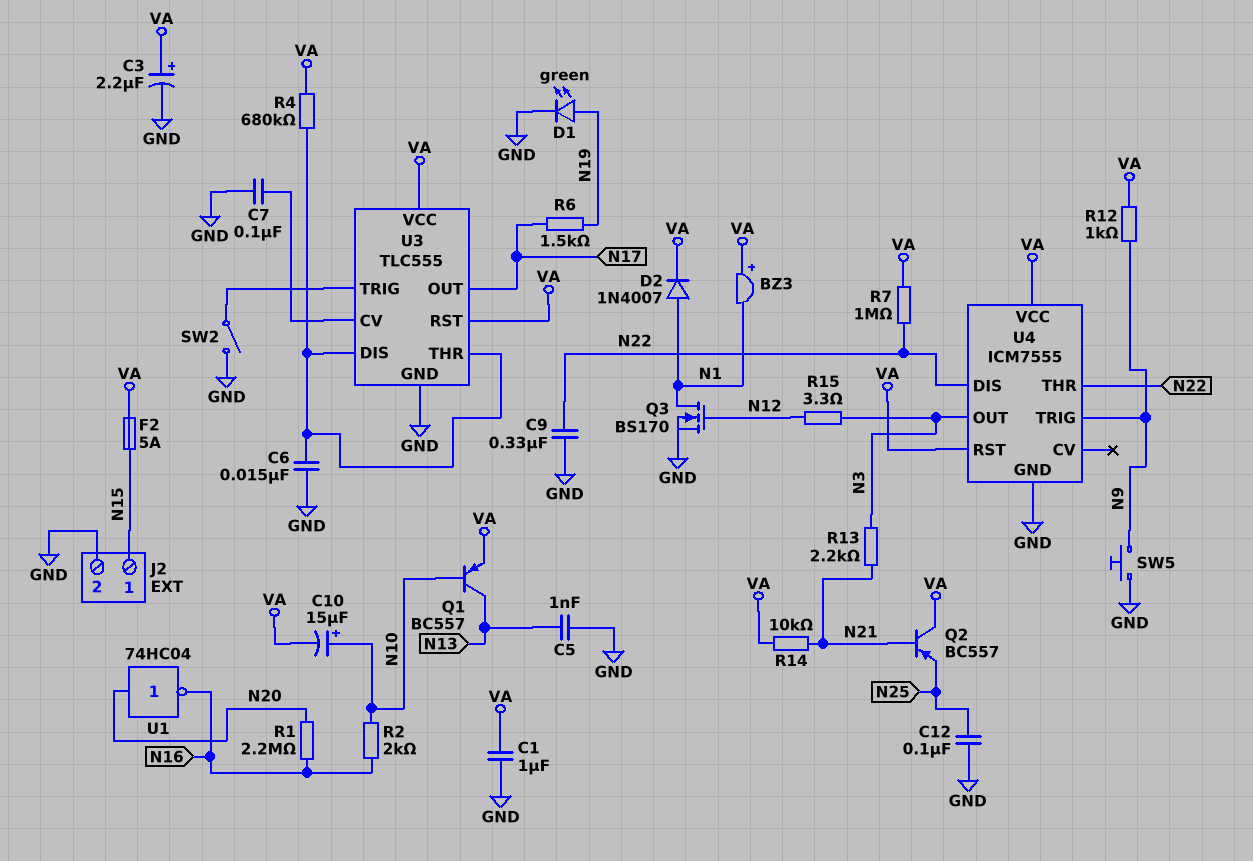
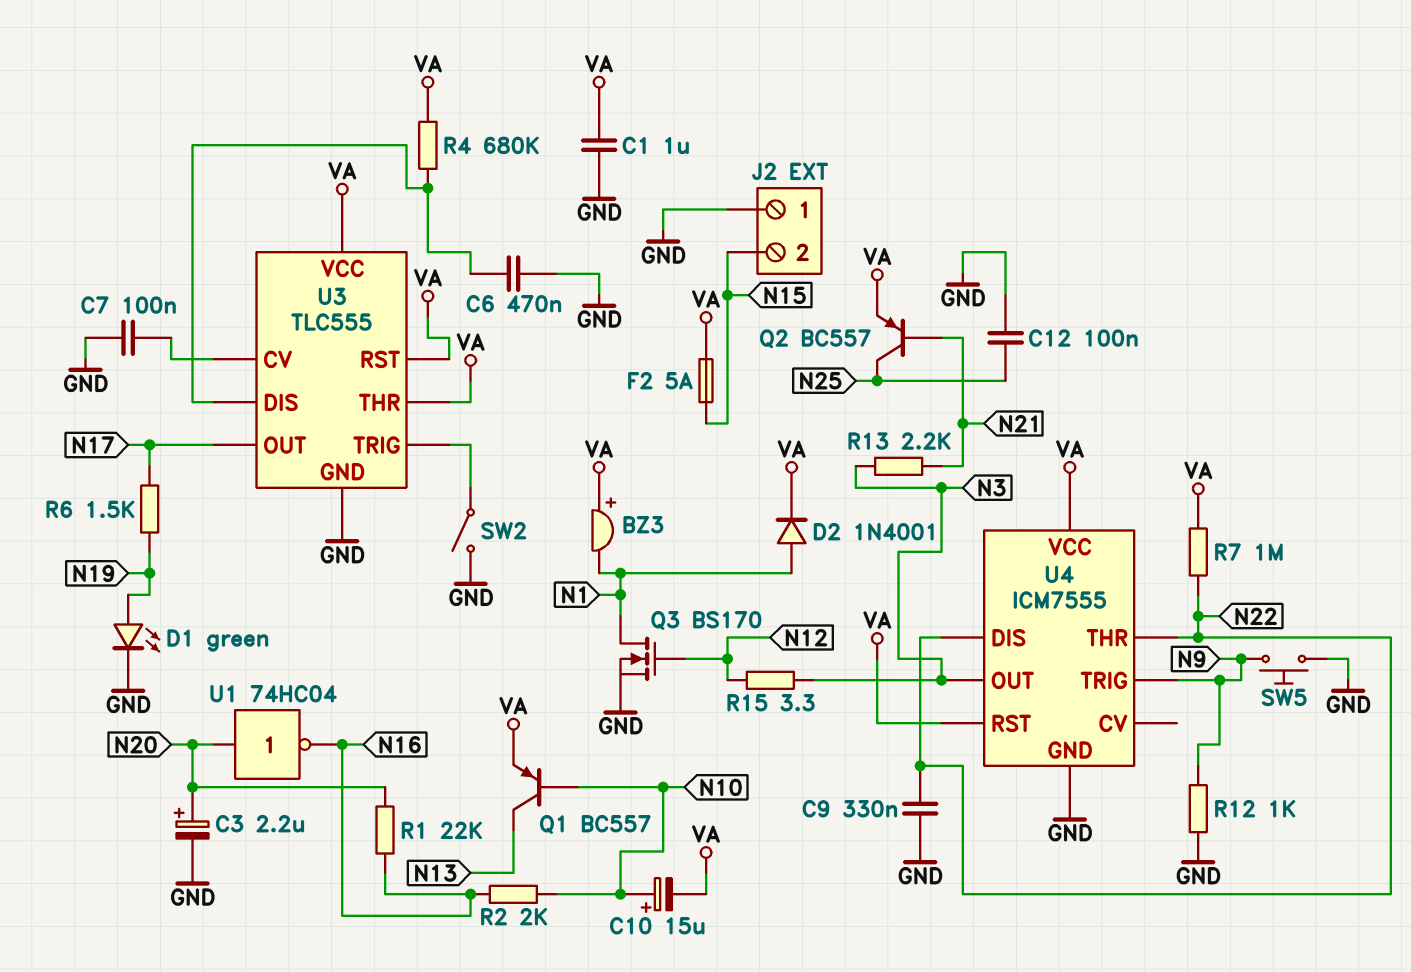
C3: 2.2uF (plus VA, minus GND) -> 2.2uF (plus N20, minus GND)
C5: 1nF (GND, N13) -> none
C6: 15nF (GND, U3/DIS) -> 470nF (GND, U3/DIS)
D2: diode 1N4007 (A N1, K VA) -> diode 1N4001 (A N1, K VA)
J2 pin 1: N15 -> GND
J2 pin 2: GND -> N15
Q2: PNP BC557 (B N21, C VA, E N25) -> PNP BC557 (B N21, C N25, E VA)
R1: 2.2M (N16, N20) -> 22k (N16, N20)
R12: 1k (N9, VA) -> 1k (GND, N9)
R14: 10k (N21, VA) -> none
U3 pin THR: U3/DIS -> VA

